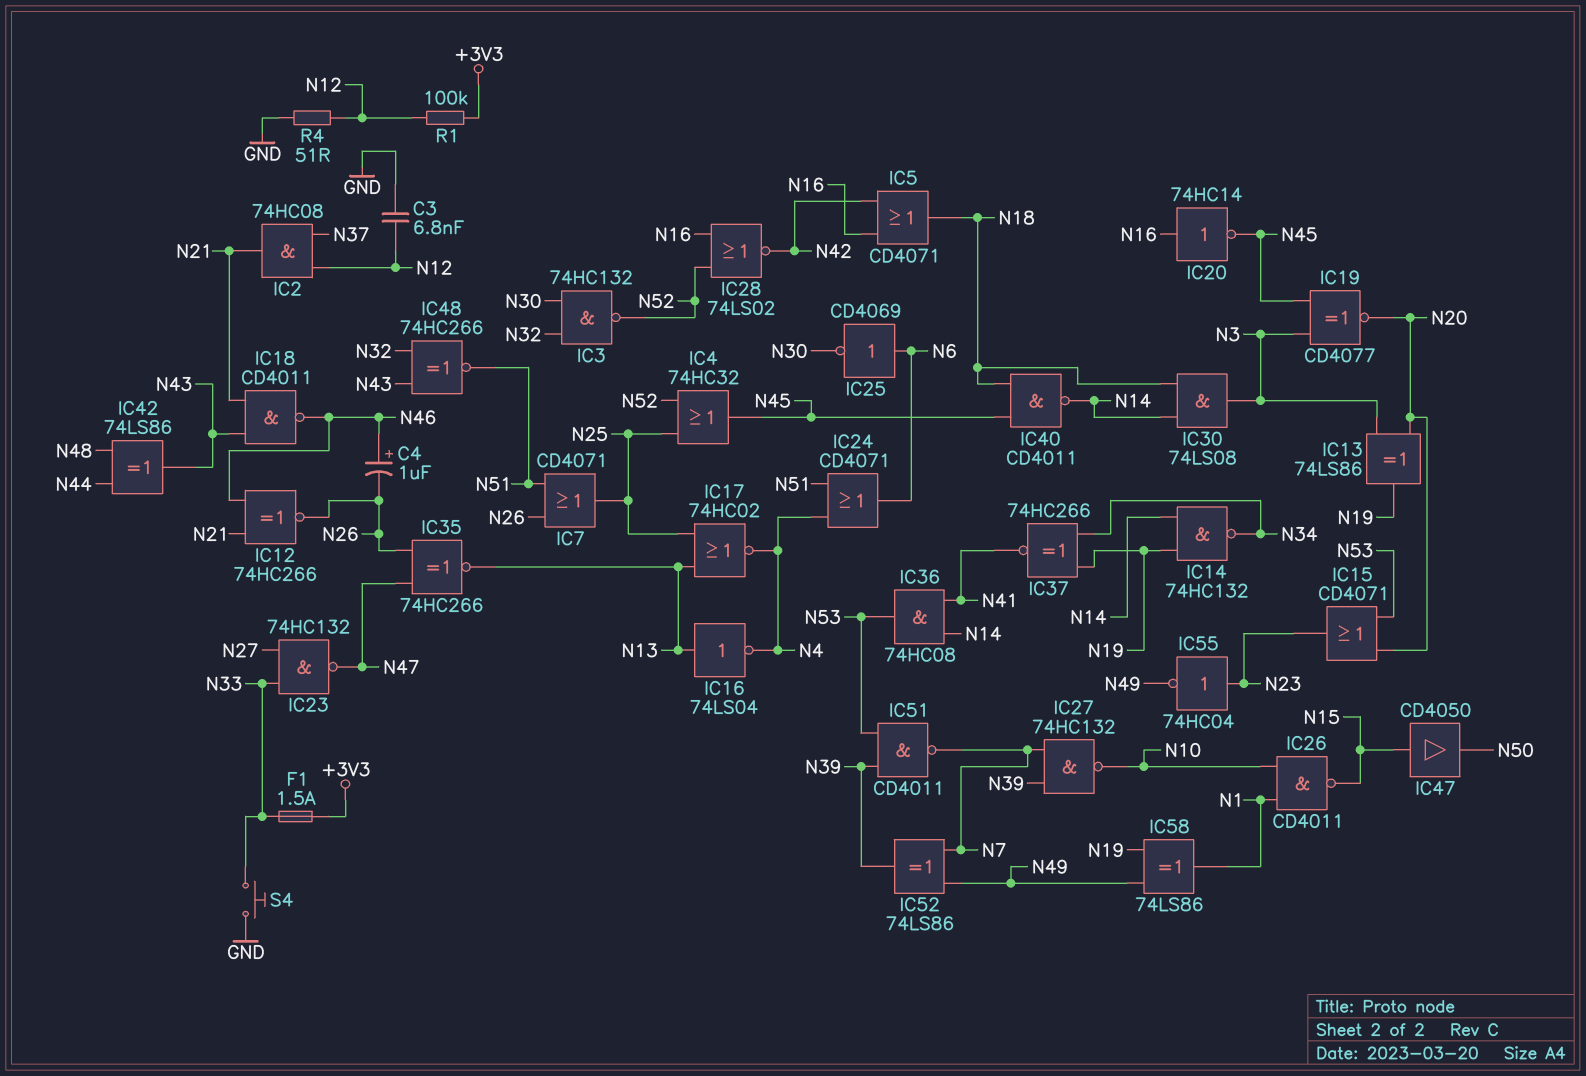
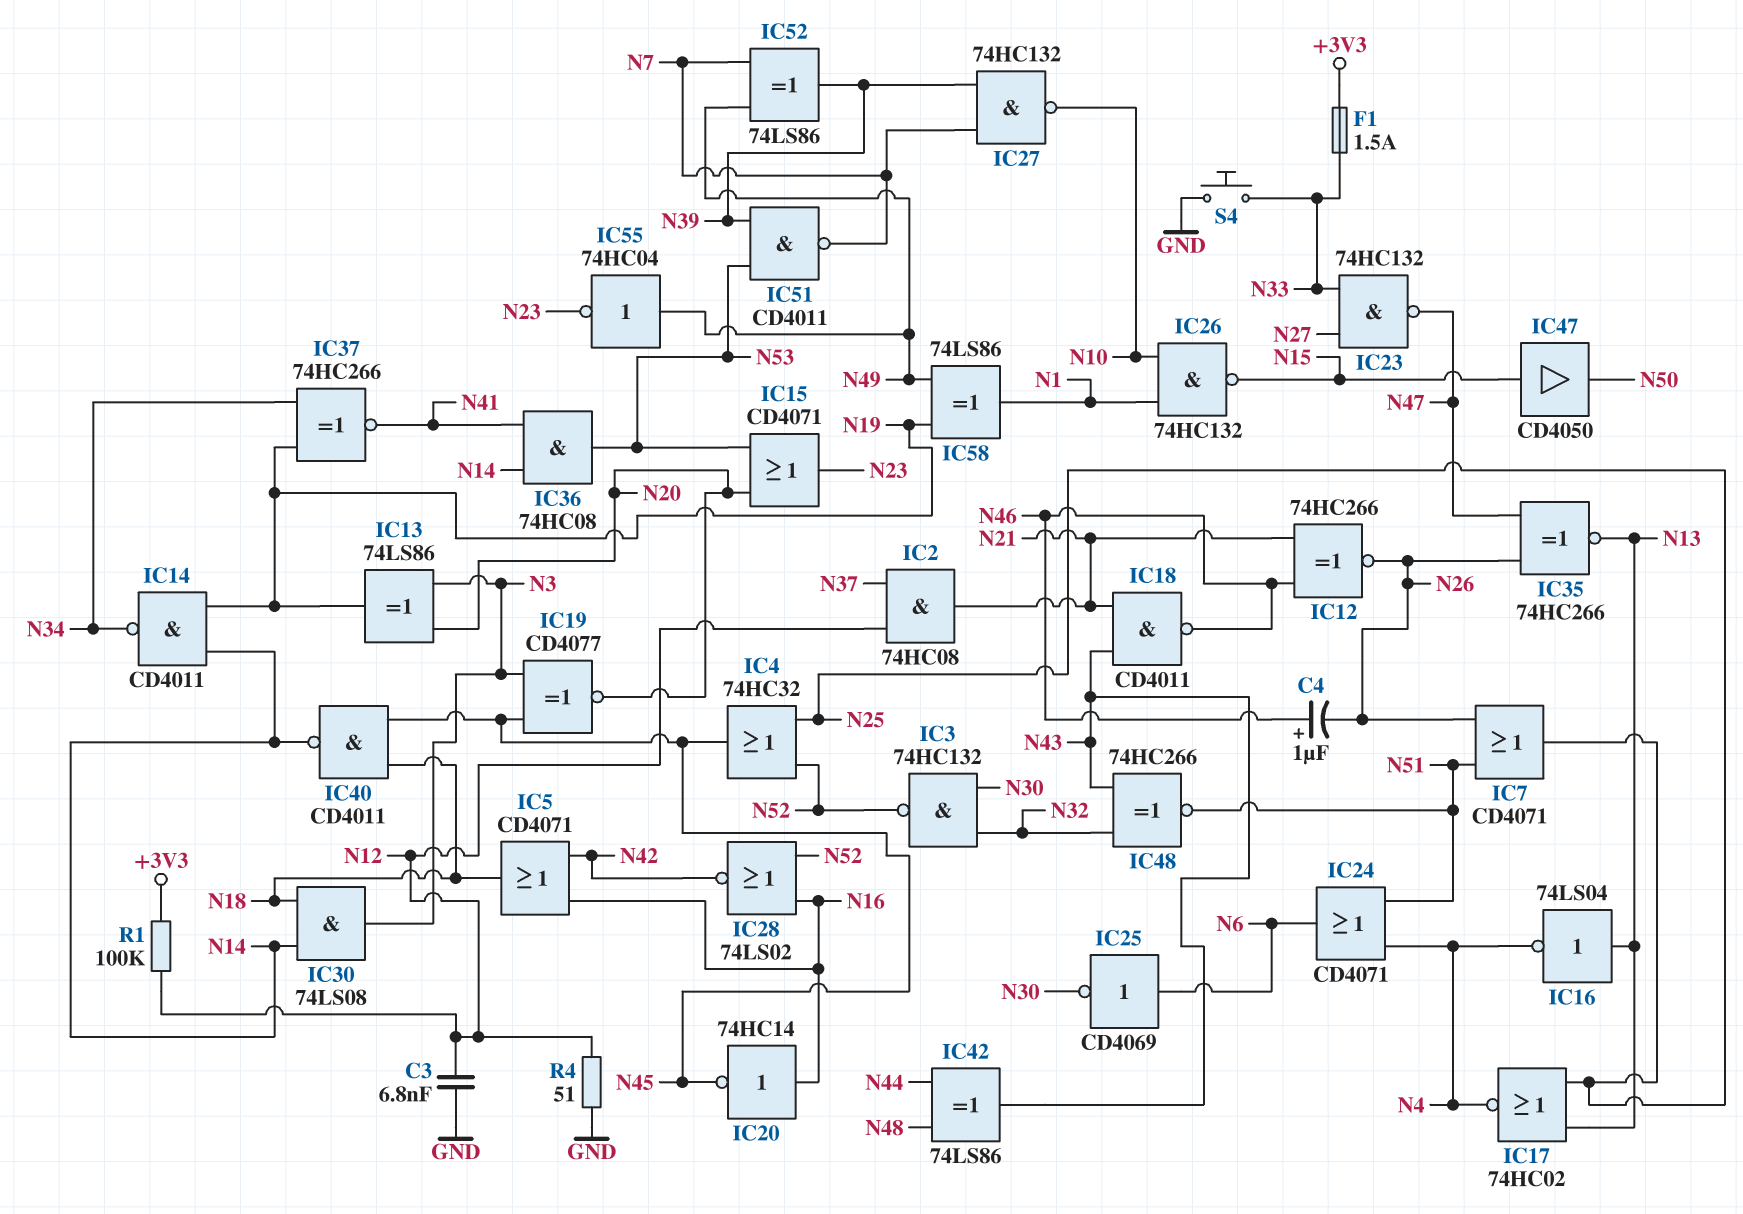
IC14: NAND 74HC132 (in N14, in N19, out N34) -> NAND CD4011 (in N14, in N19, out N34)
IC26: NAND CD4011 (in N1, in N10, out N15) -> NAND 74HC132 (in N1, in N10, out N15)
IC55: NOT 74HC04 (in N23, out N49) -> NOT 74HC04 (in N49, out N23)

